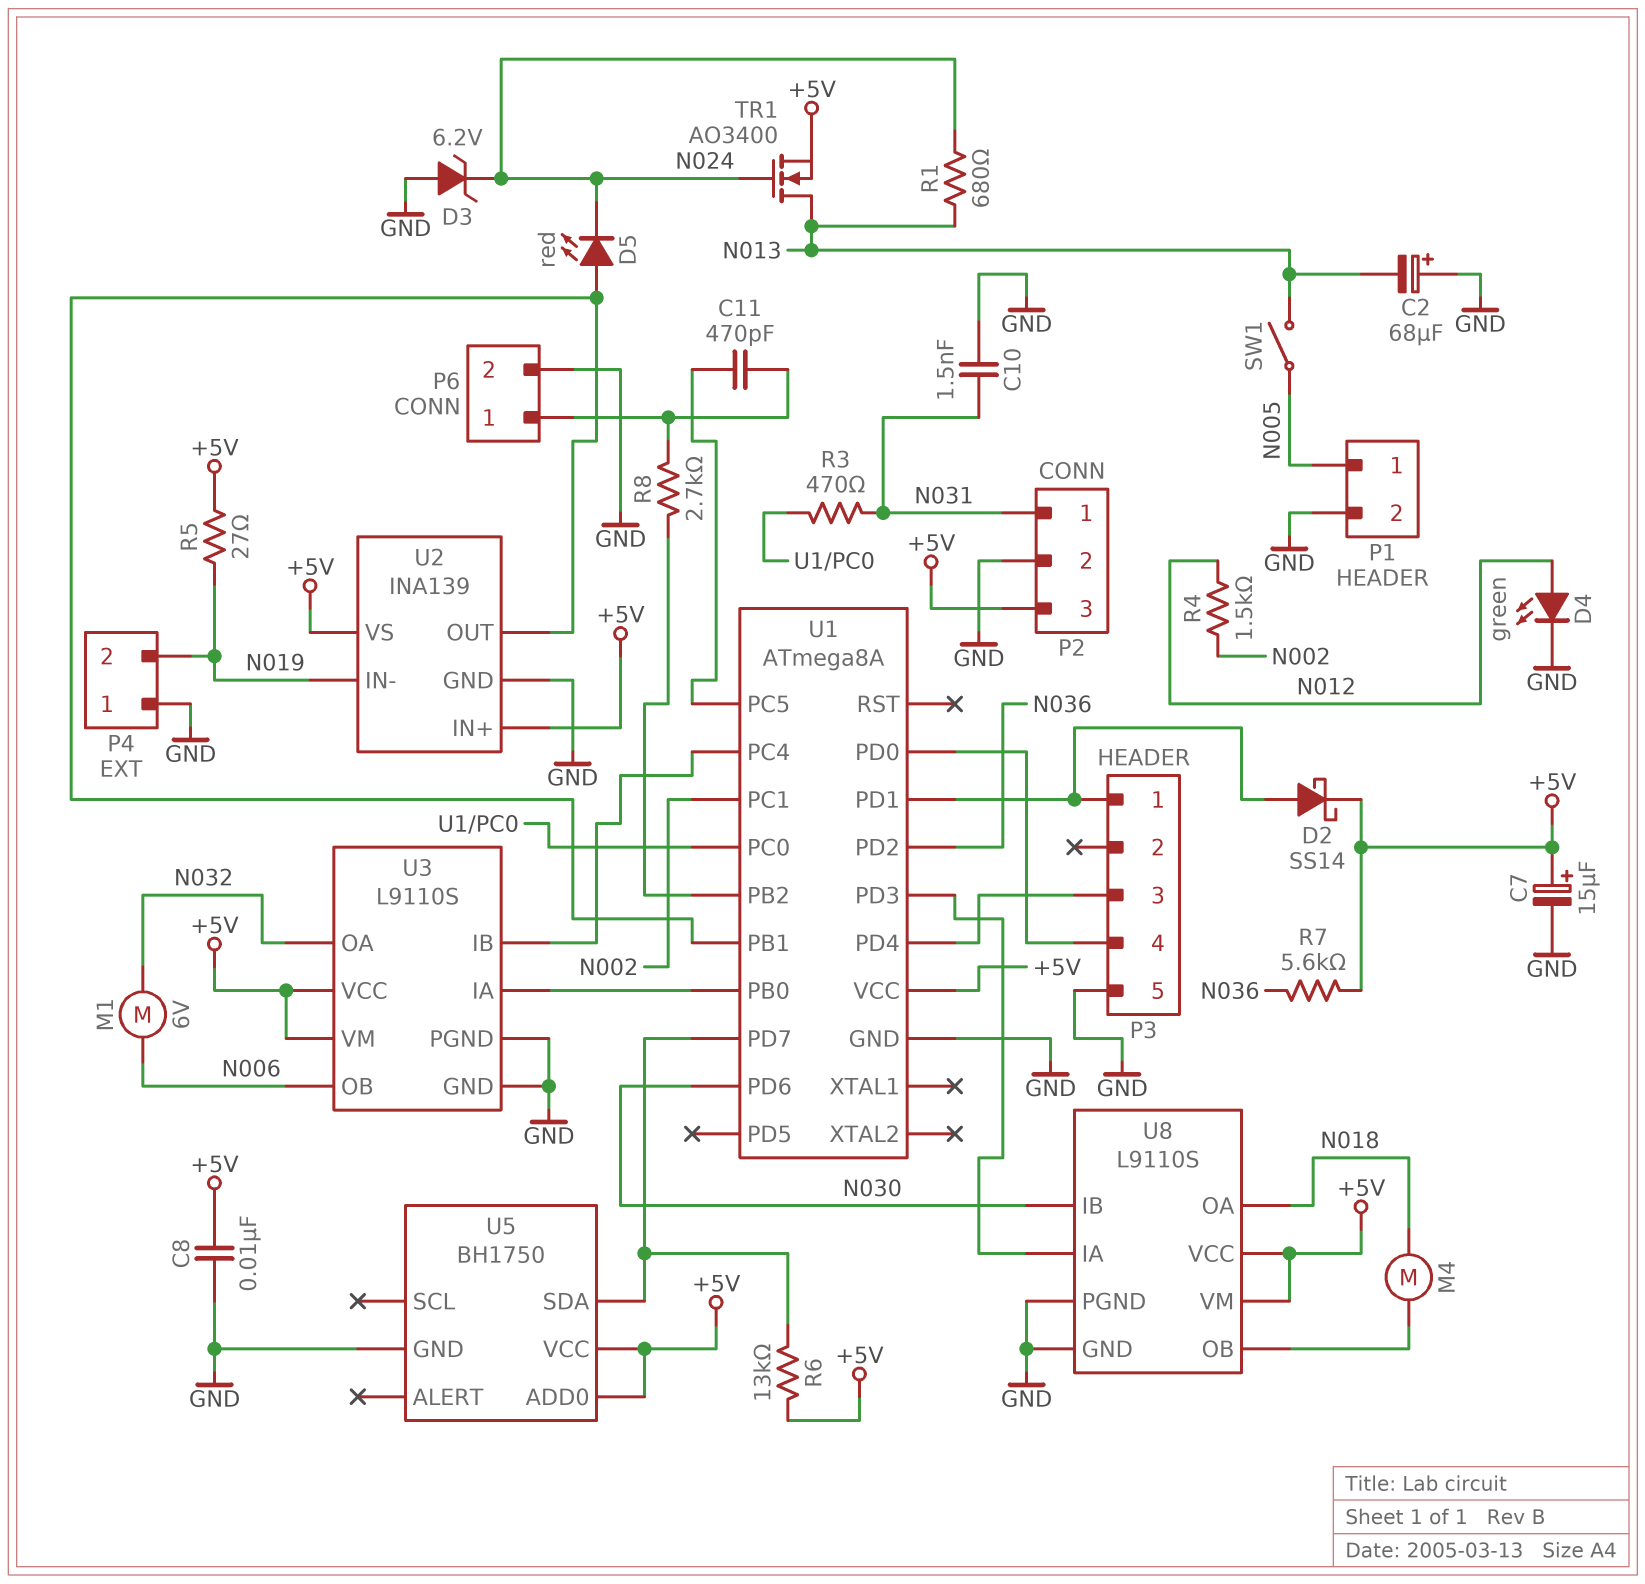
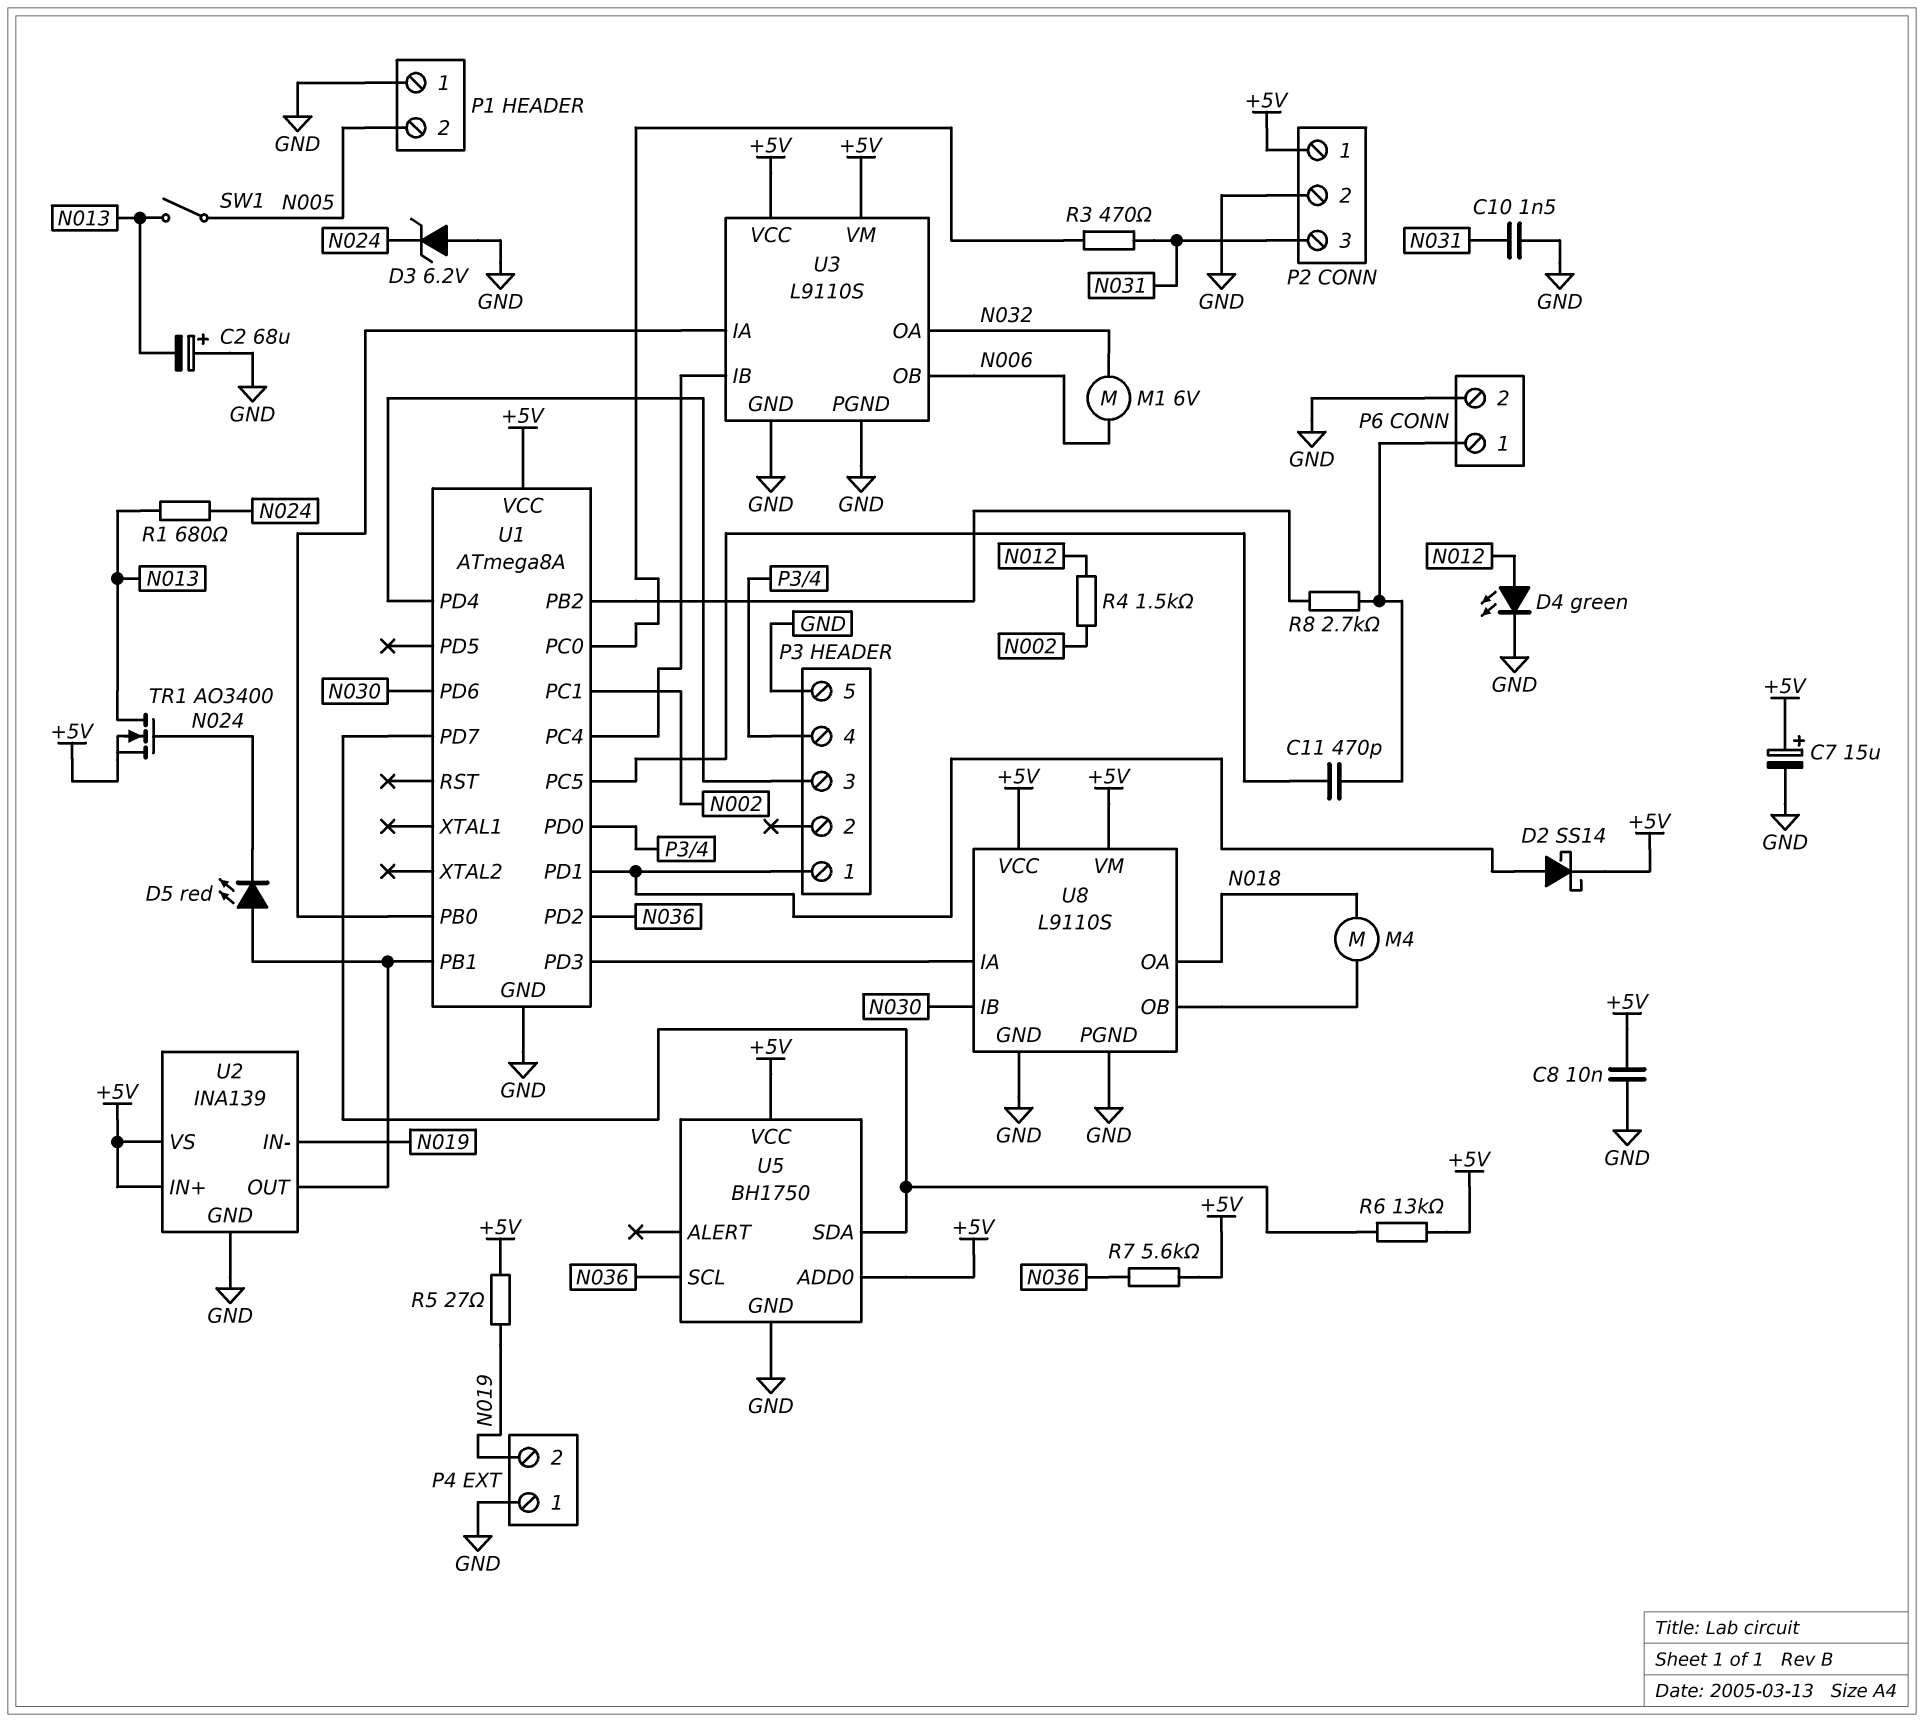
P1 pin 1: N005 -> GND
P1 pin 2: GND -> N005
P2 pin 1: N031 -> +5V
P2 pin 3: +5V -> N031
U5 pin SCL: none -> N036

